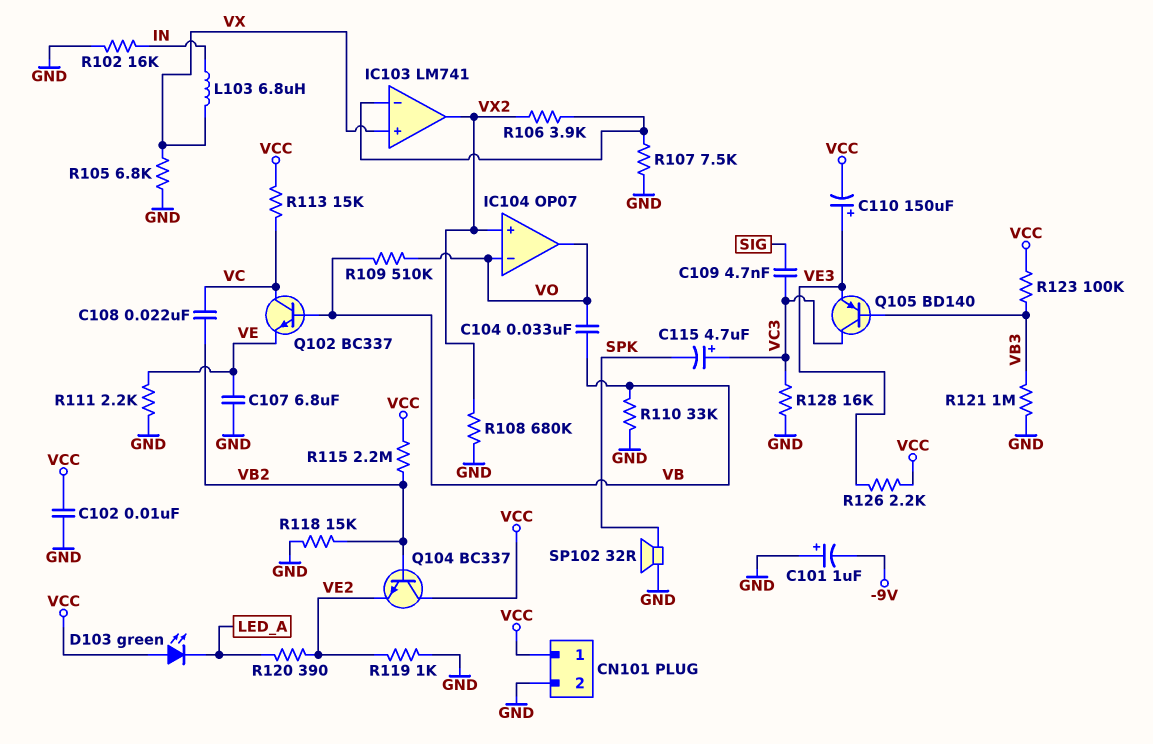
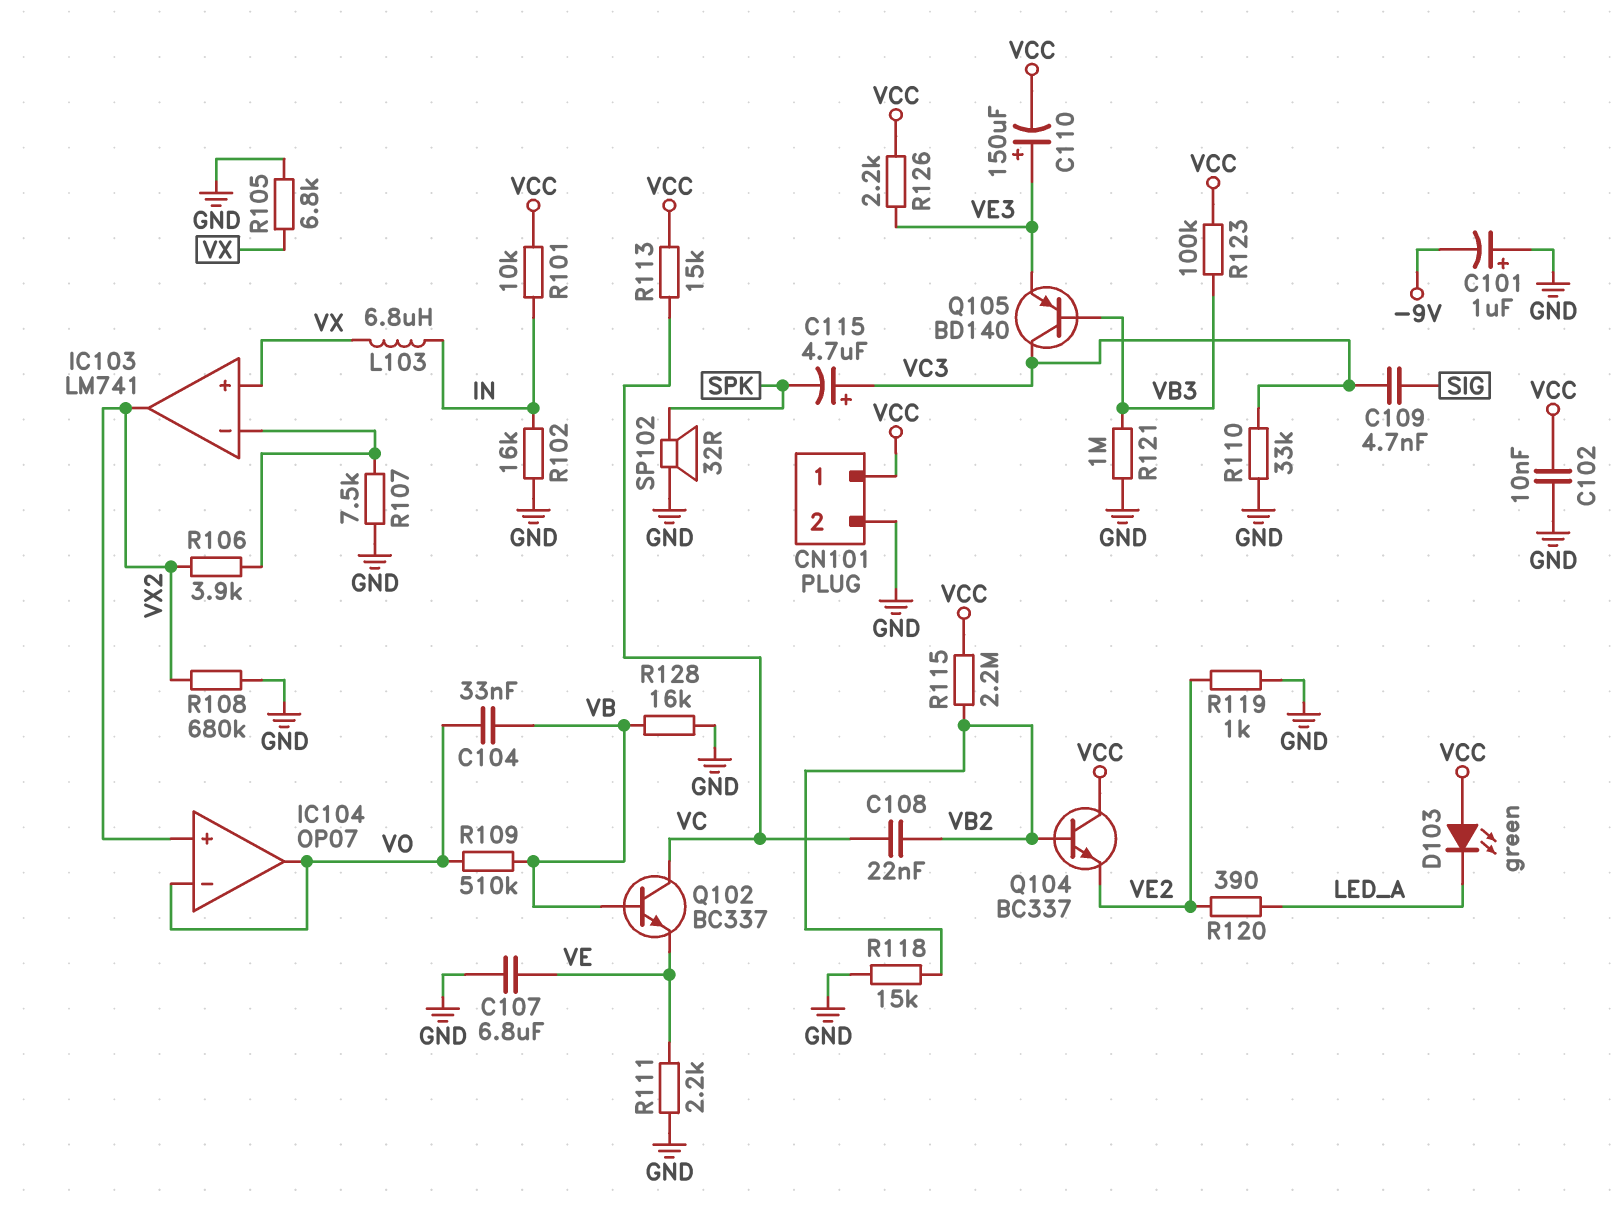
R101: none -> 10k (IN, VCC)
R110: 33k (GND, VB) -> 33k (GND, VC3)
R128: 16k (GND, VC3) -> 16k (GND, VB)

